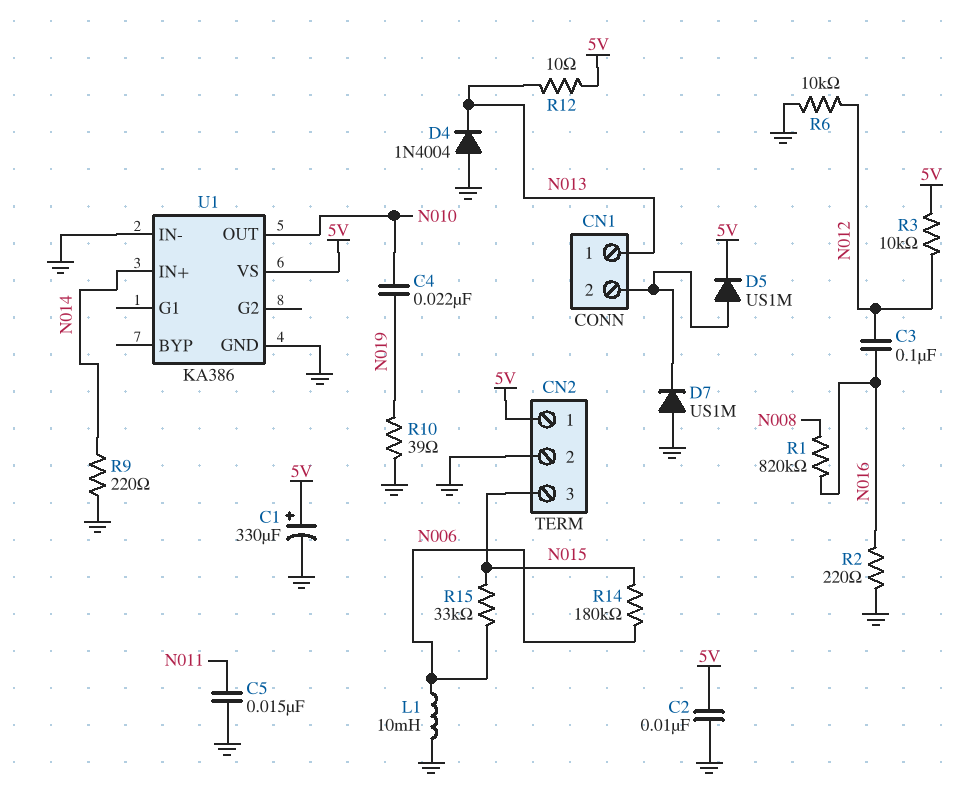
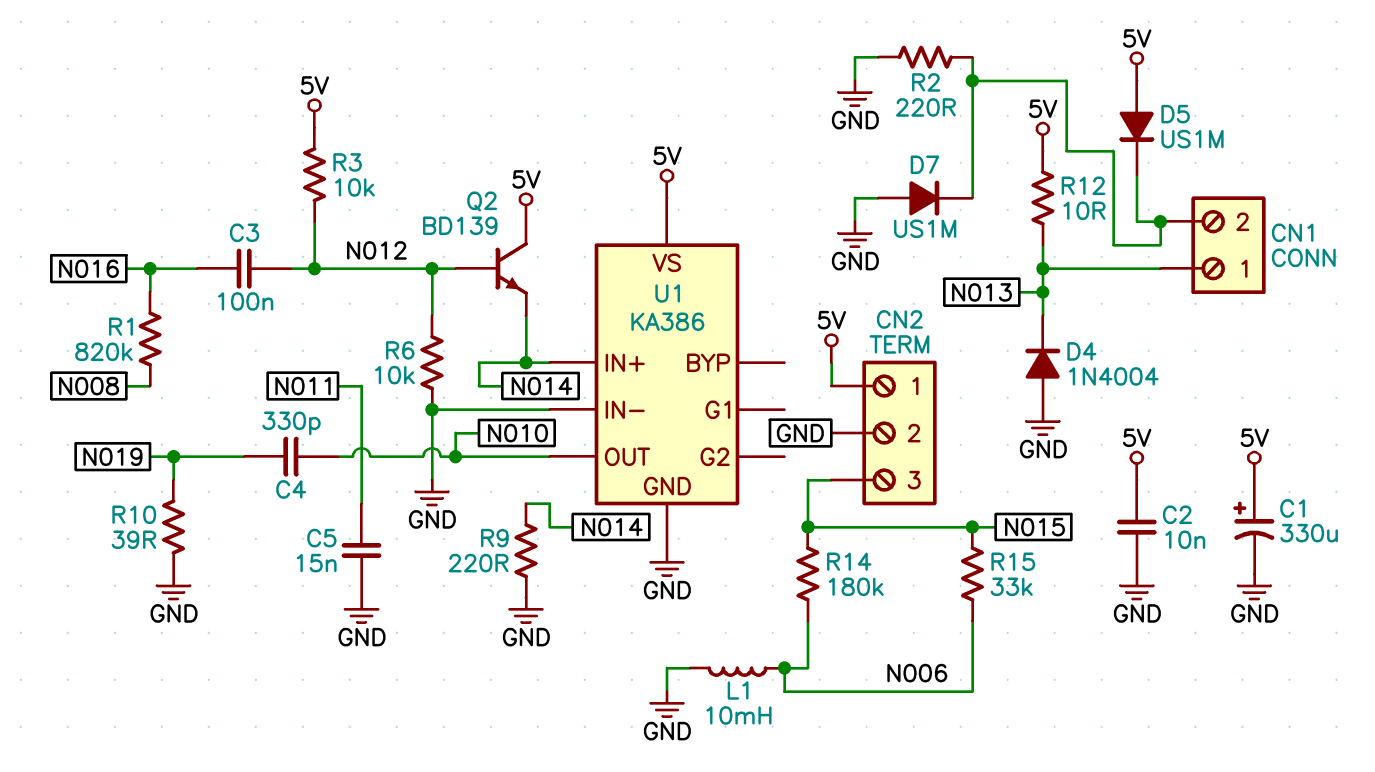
C4: 22nF (N010, N019) -> 330pF (N010, N019)
D5: diode US1M (A CN1/2, K 5V) -> diode US1M (A 5V, K CN1/2)
Q2: none -> NPN BD139 (B N012, C 5V, E N014)
R2: 220 (GND, N016) -> 220 (CN1/2, GND)

